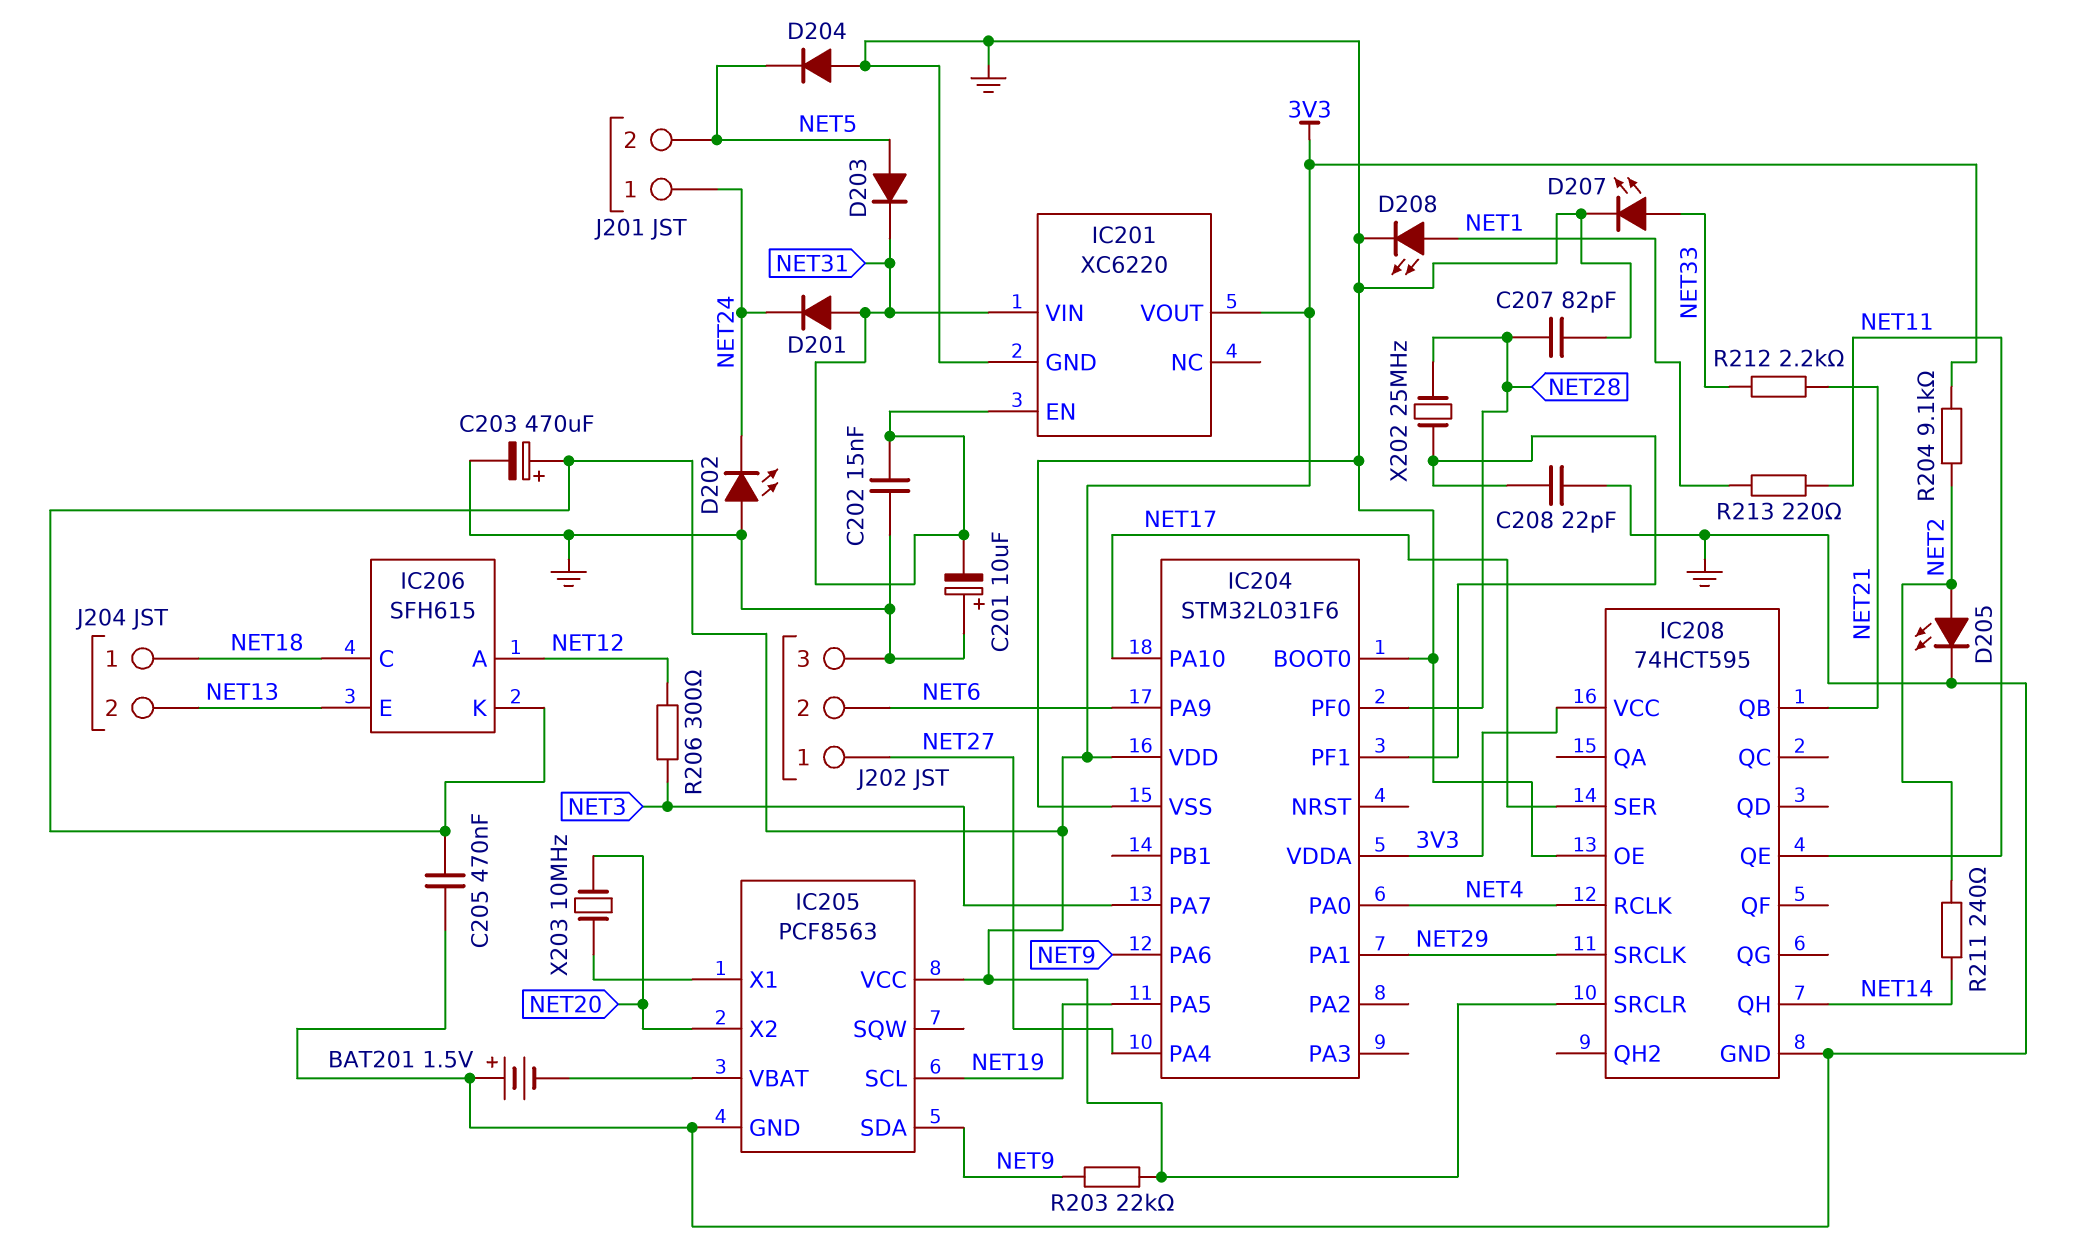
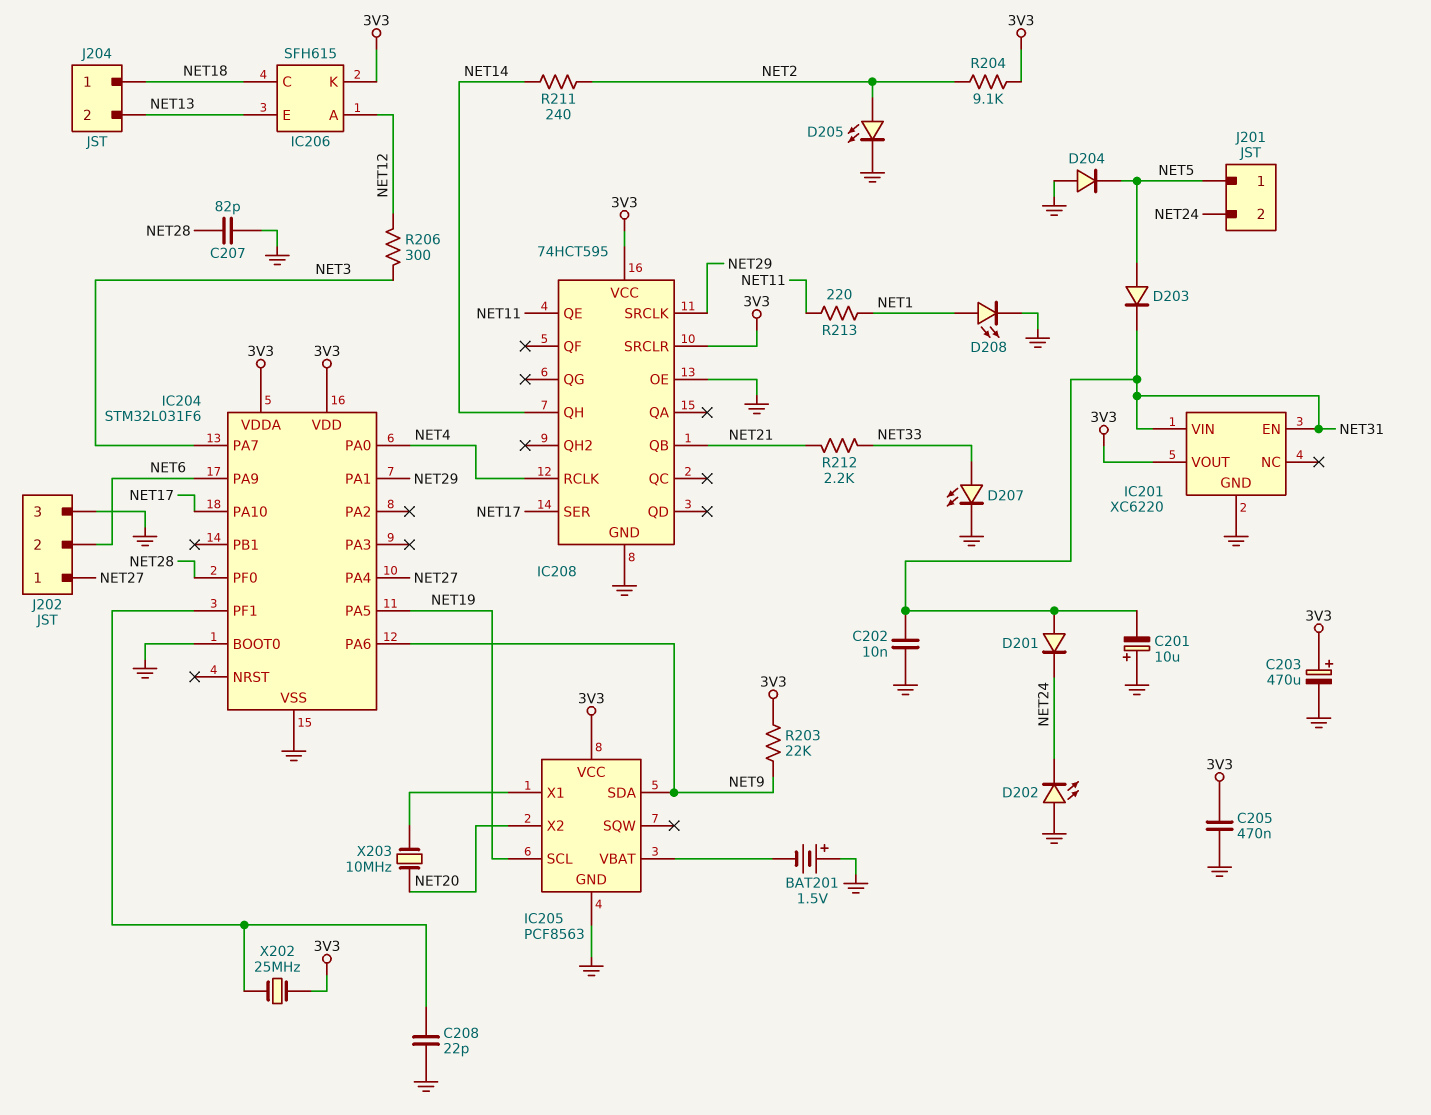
C202: 15nF (GND, NET31) -> 10nF (GND, NET31)
J201 pin 1: NET24 -> NET5
J201 pin 2: NET5 -> NET24
X202: 25MHz (IC204/PF1, NET28) -> 25MHz (3V3, IC204/PF1)

